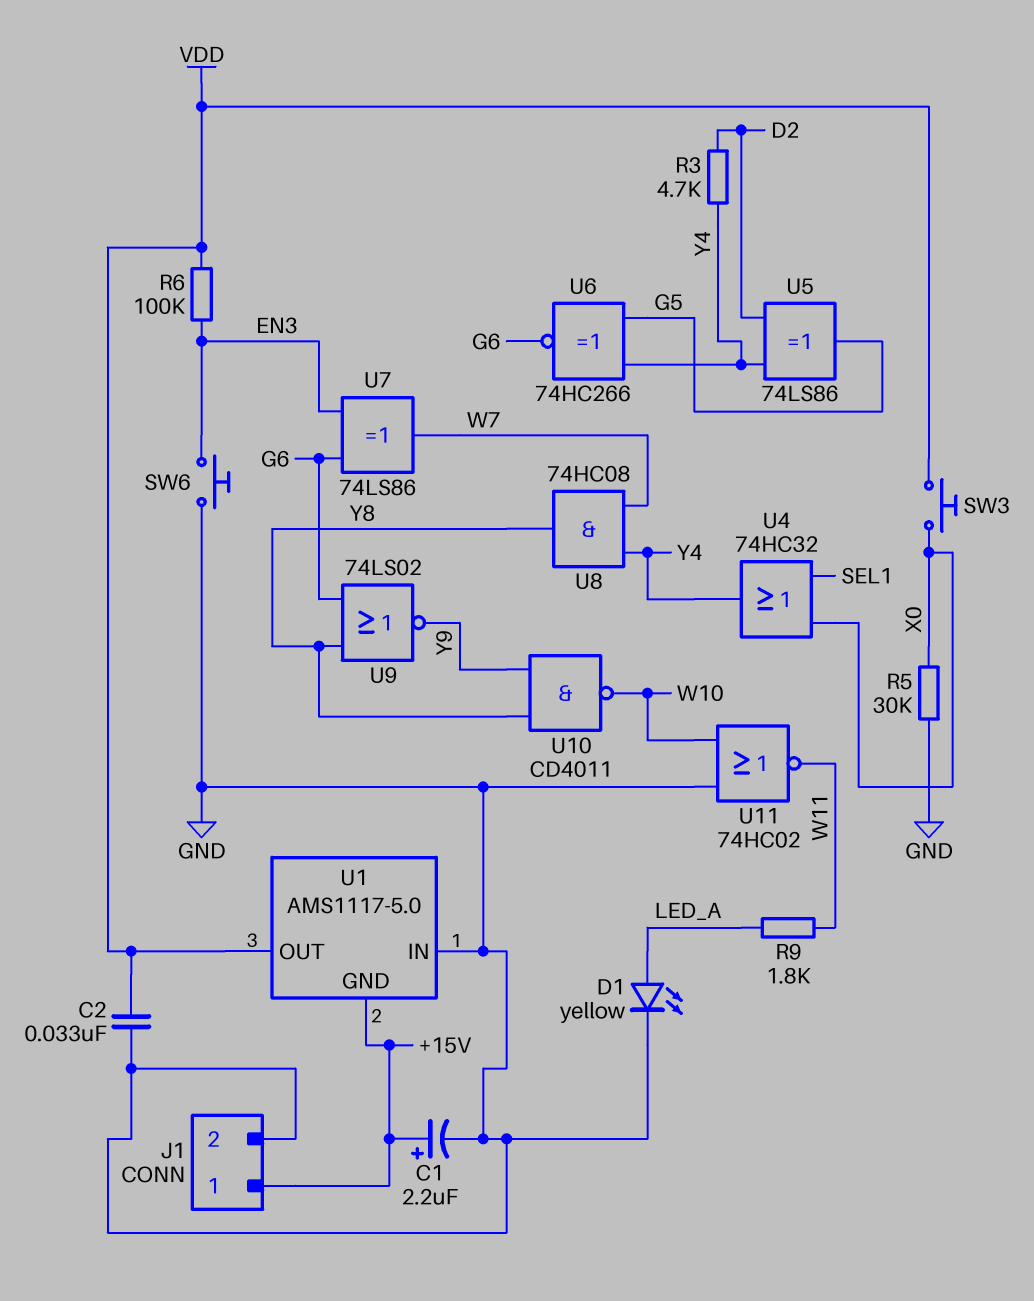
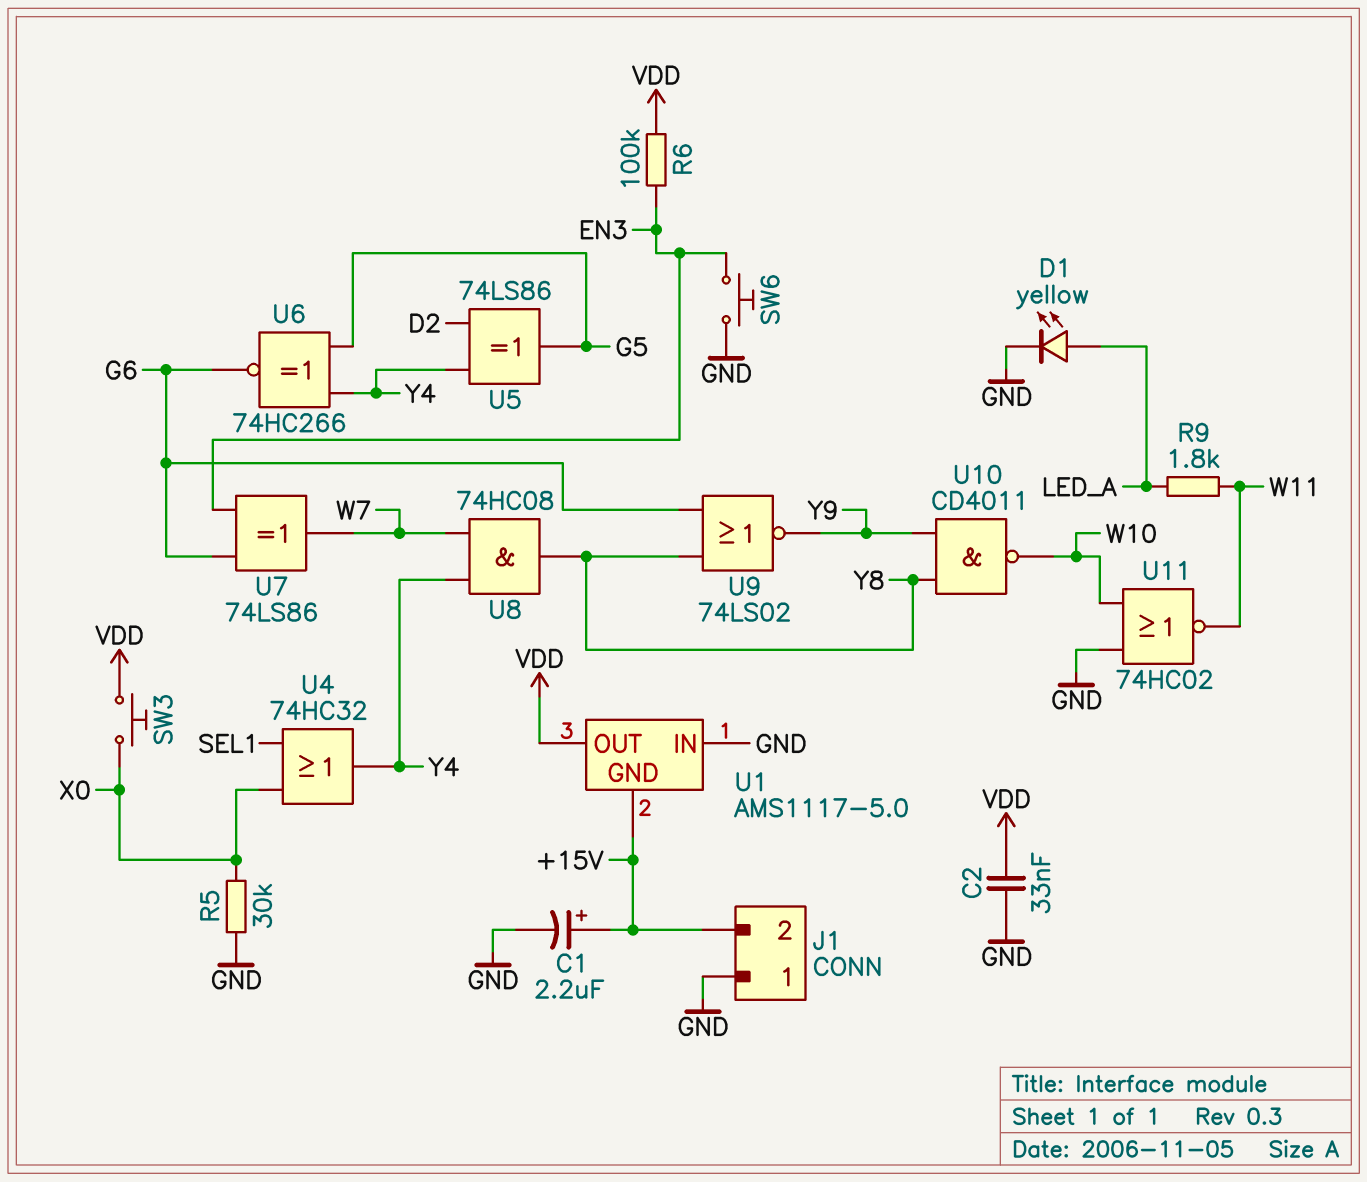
J1 pin 1: +15V -> GND
J1 pin 2: GND -> +15V
R3: 4.7k (D2, Y4) -> none

